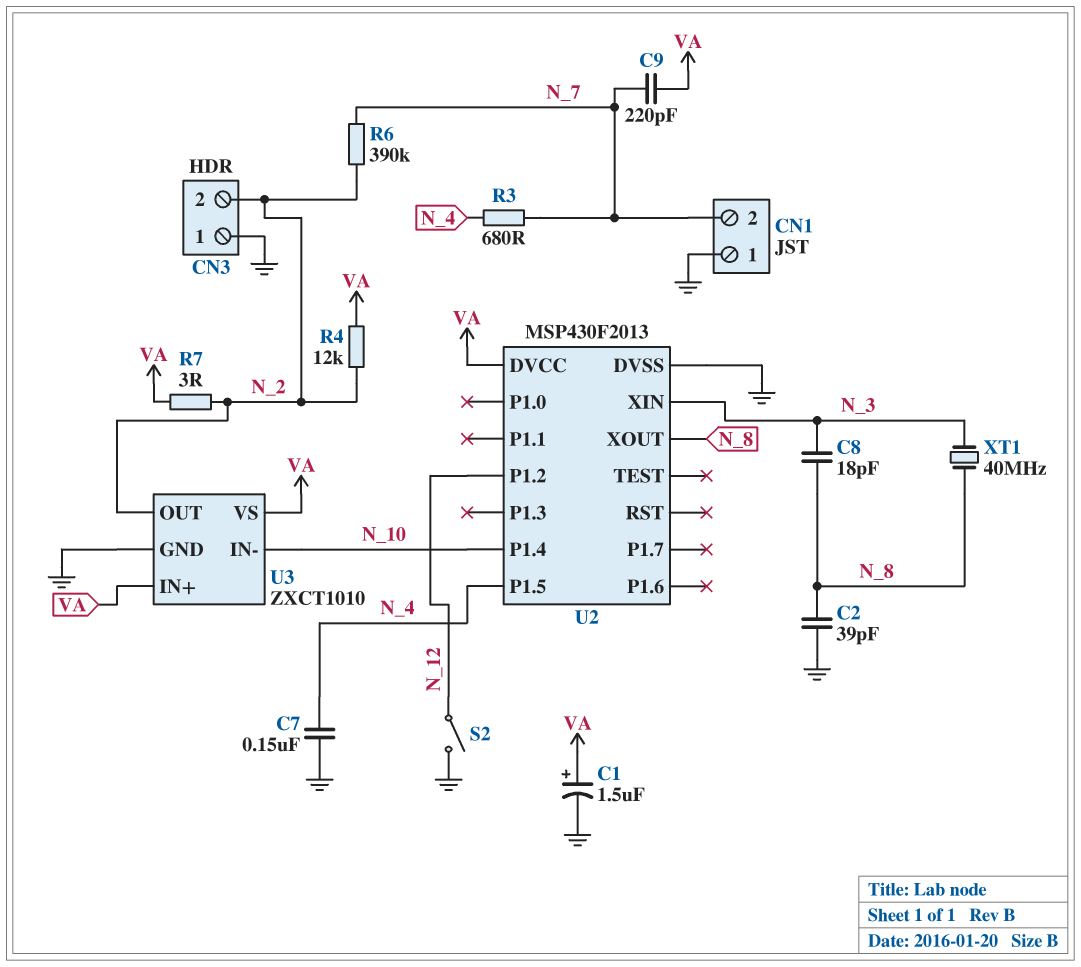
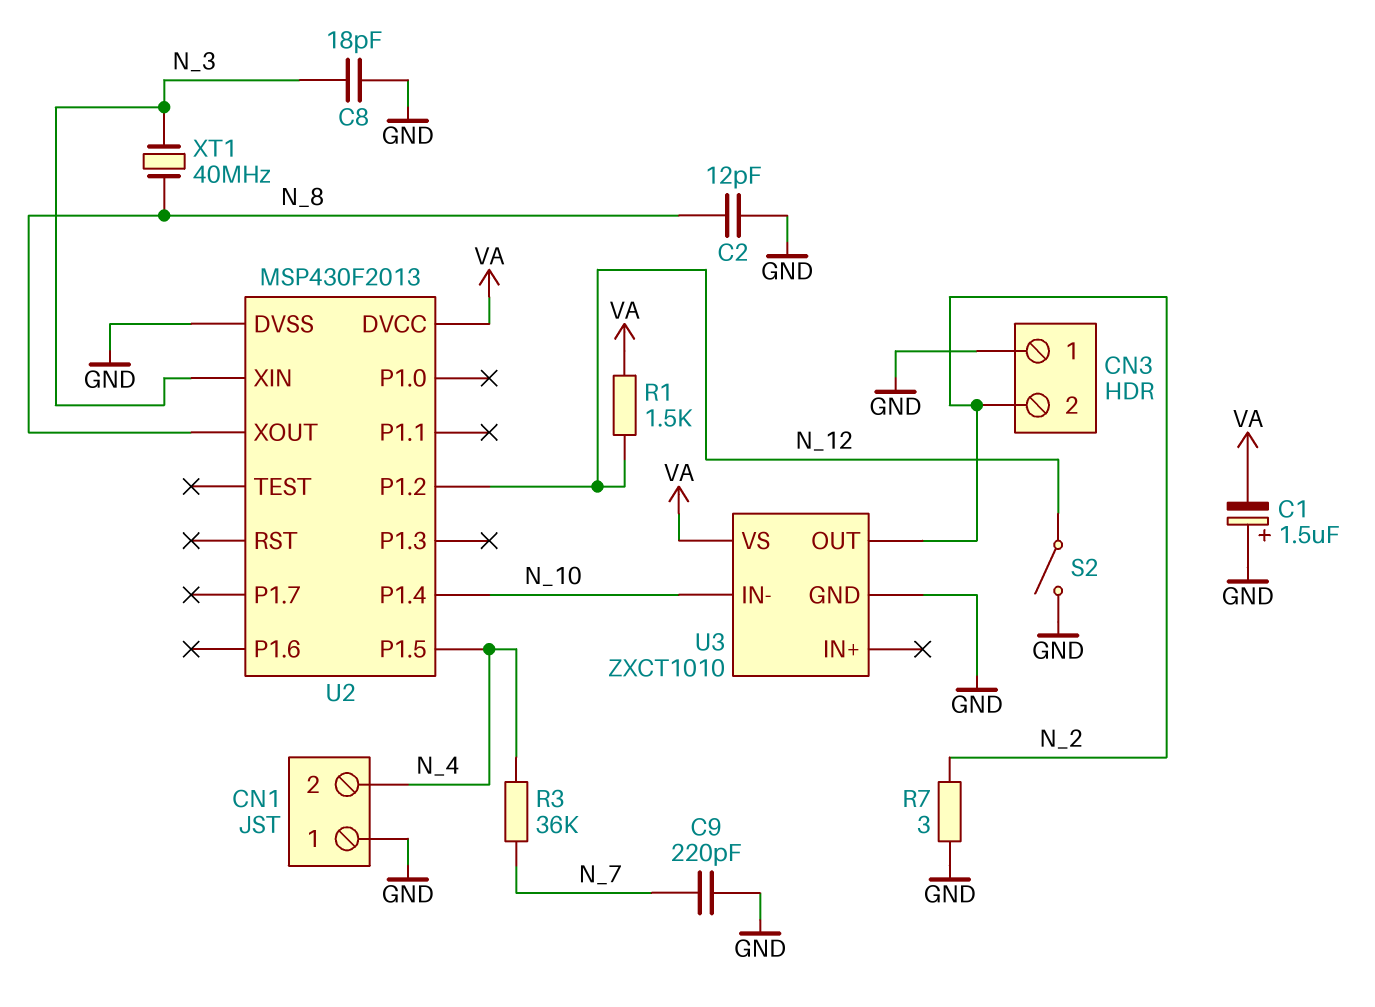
C1: 1.5uF (plus VA, minus GND) -> 1.5uF (plus GND, minus VA)
C2: 39pF (GND, N_8) -> 12pF (GND, N_8)
C7: 150nF (GND, N_4) -> none
C8: 18pF (N_3, N_8) -> 18pF (GND, N_3)
C9: 220pF (N_7, VA) -> 220pF (GND, N_7)
CN1 pin 2: N_7 -> N_4
R1: none -> 1.5k (N_12, VA)
R3: 680 (N_4, N_7) -> 36k (N_4, N_7)
R4: 12k (N_2, VA) -> none
R6: 390k (N_2, N_7) -> none
R7: 3 (N_2, VA) -> 3 (GND, N_2)
U3 pin IN+: VA -> none

